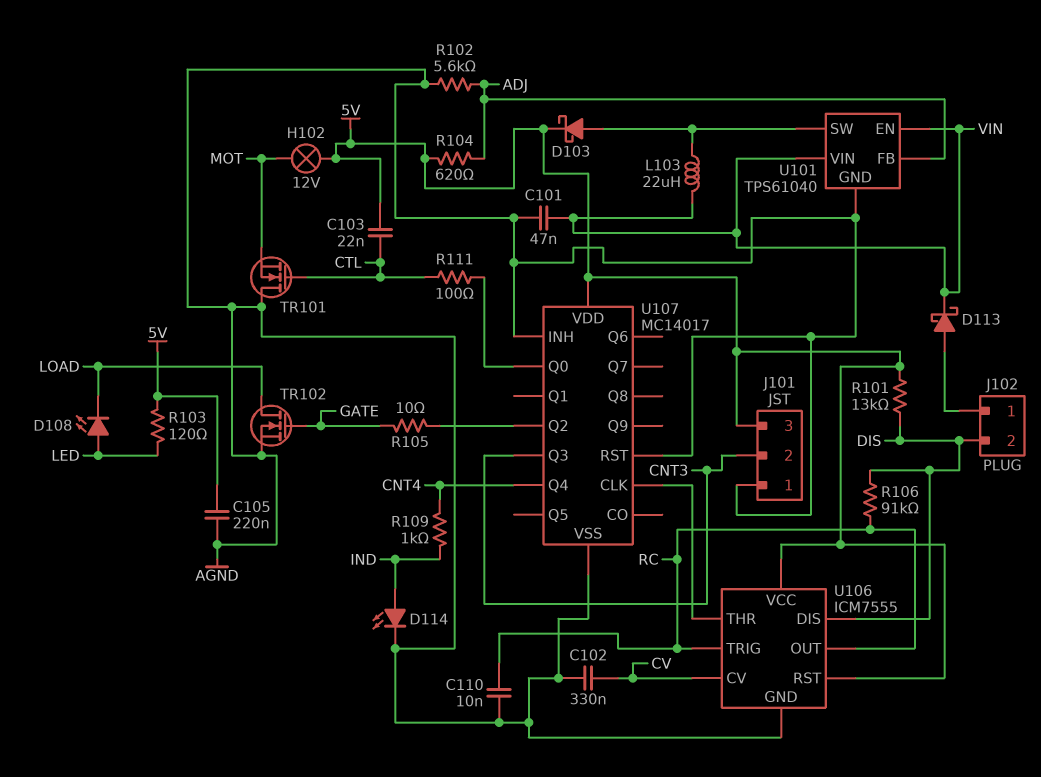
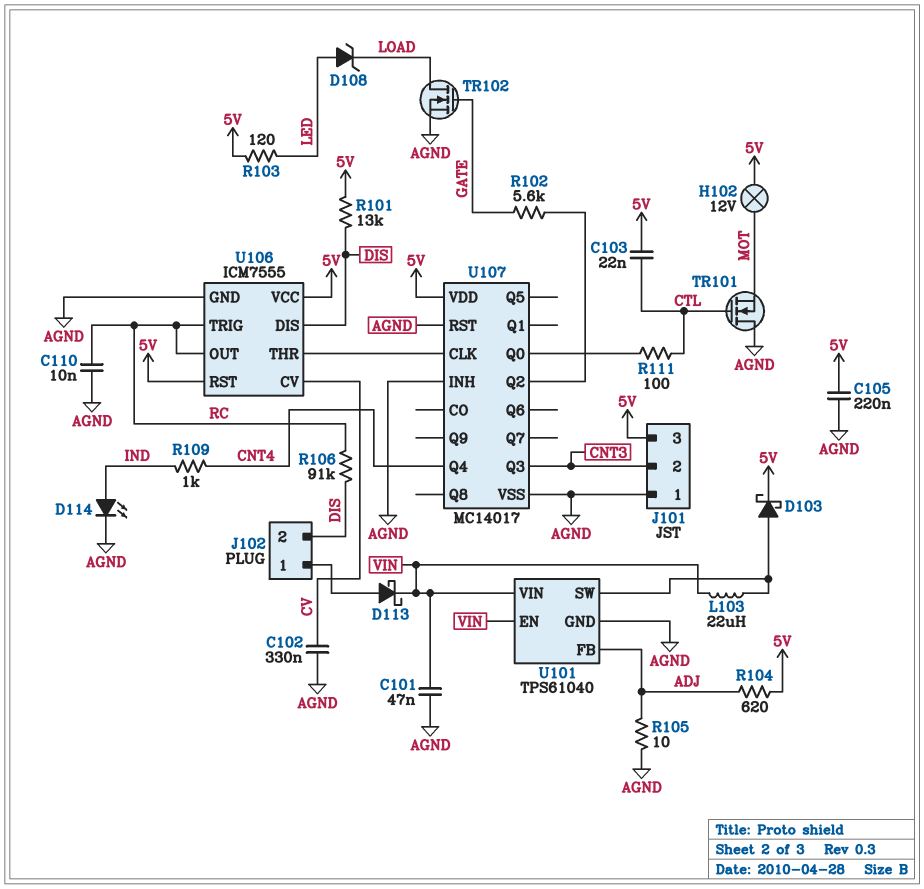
D108: LED (A LED, K LOAD) -> zener (A LED, K LOAD)
R102: 5.6k (ADJ, AGND) -> 5.6k (GATE, U107/Q2)
R105: 10 (GATE, U107/Q2) -> 10 (ADJ, AGND)

